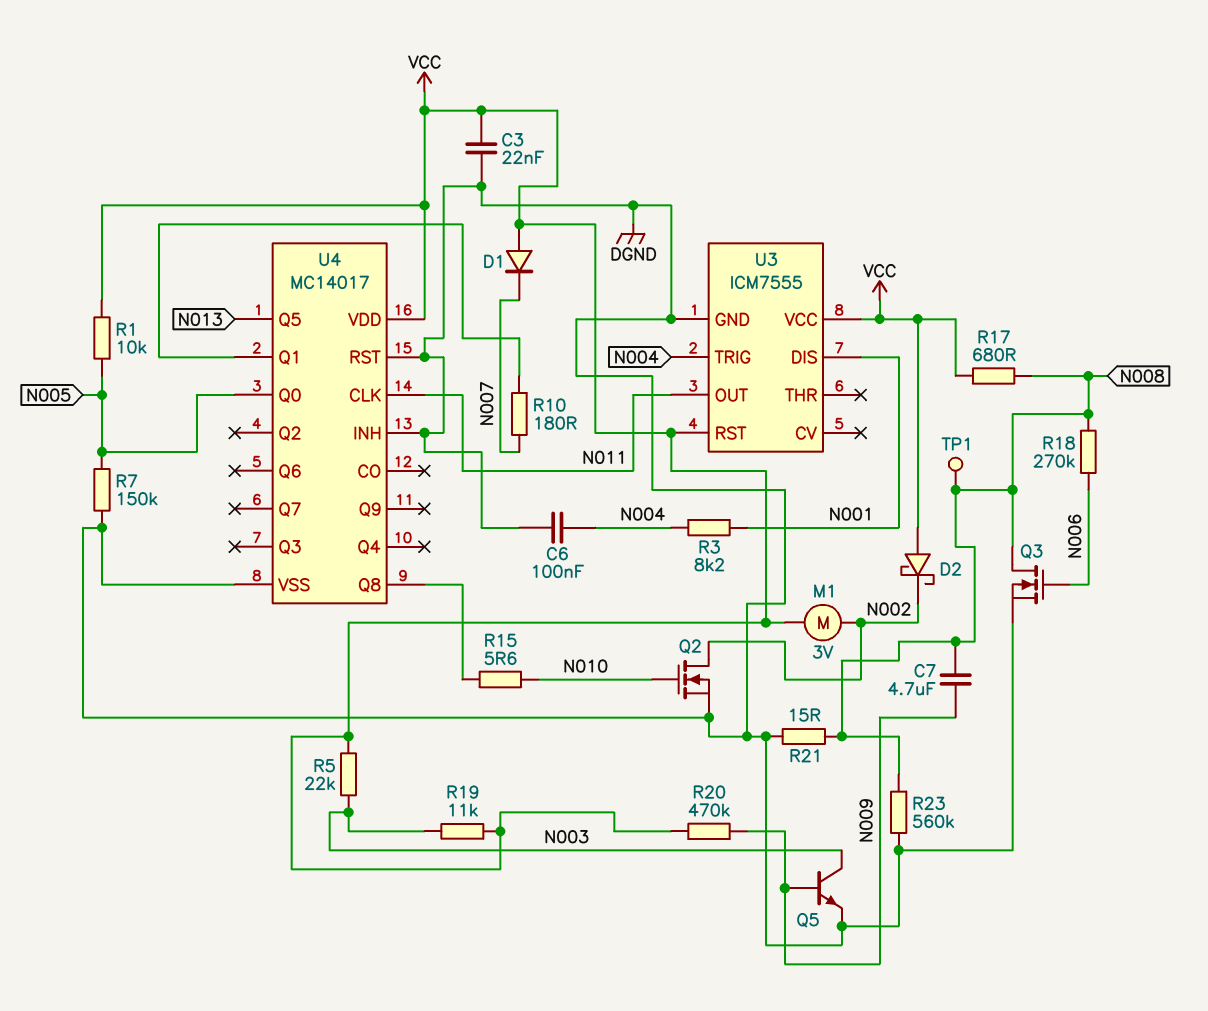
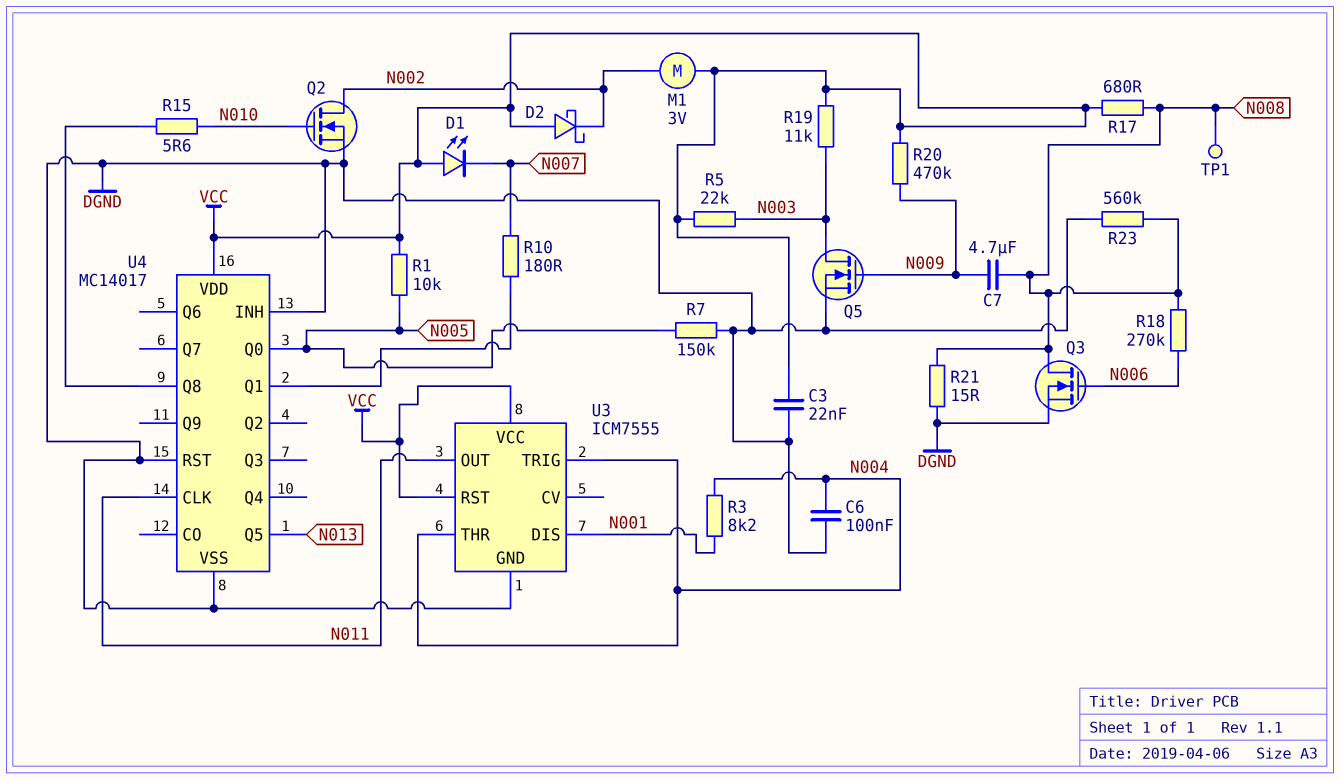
D1: diode (A VCC, K N007) -> LED (A VCC, K N007)
Q5: NPN (B N009, C N003, E DGND) -> NMOS (G N009, D N003, S DGND)
U3 pin THR: none -> N004

